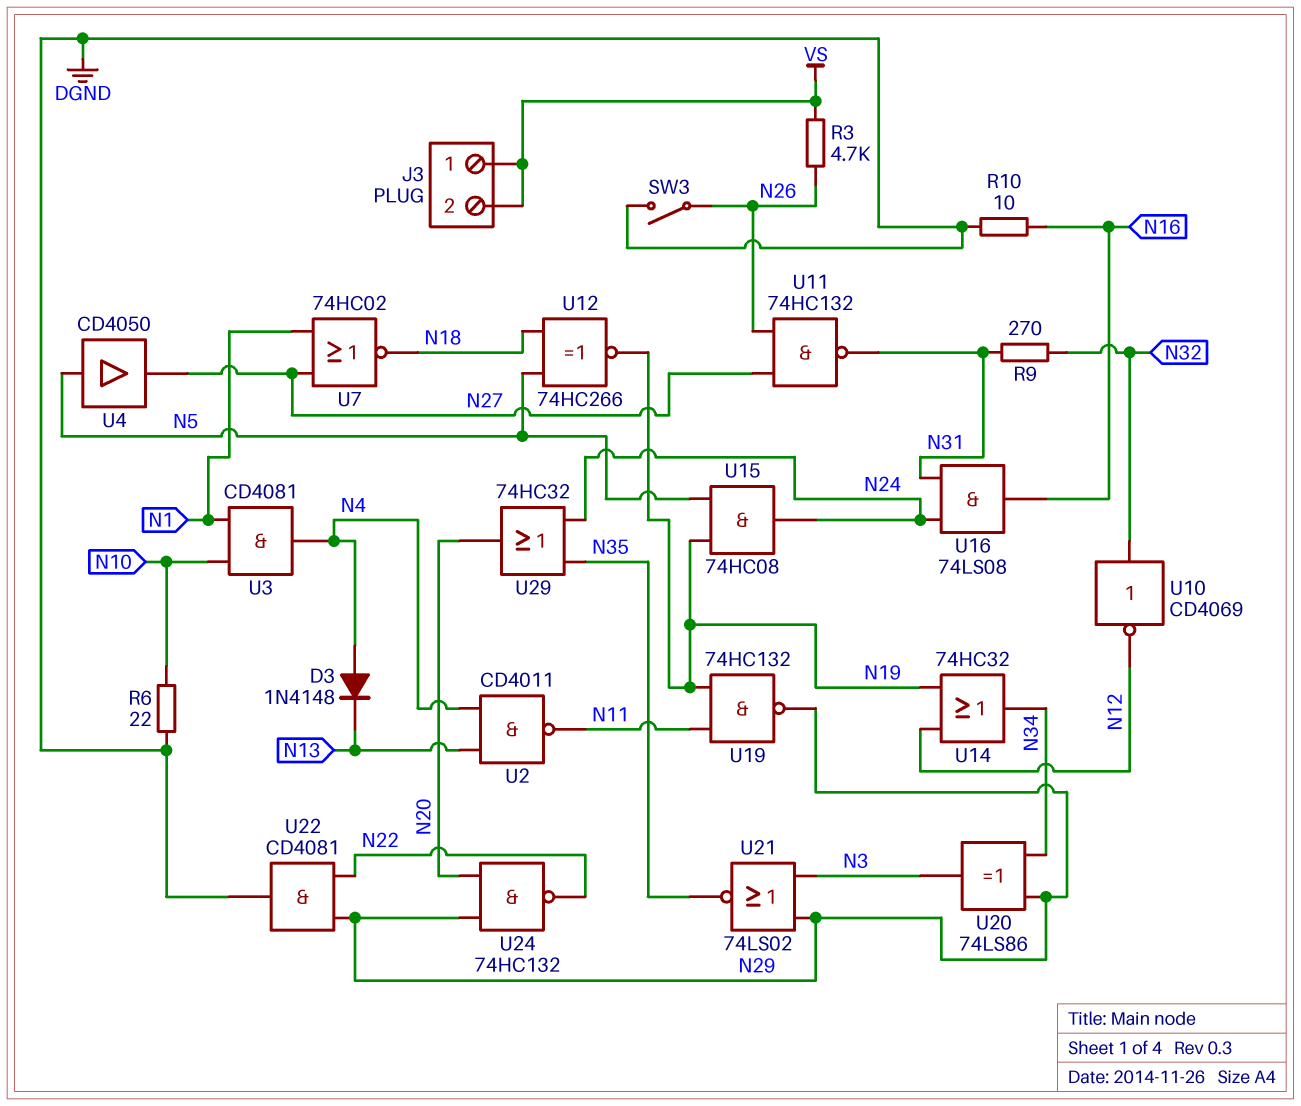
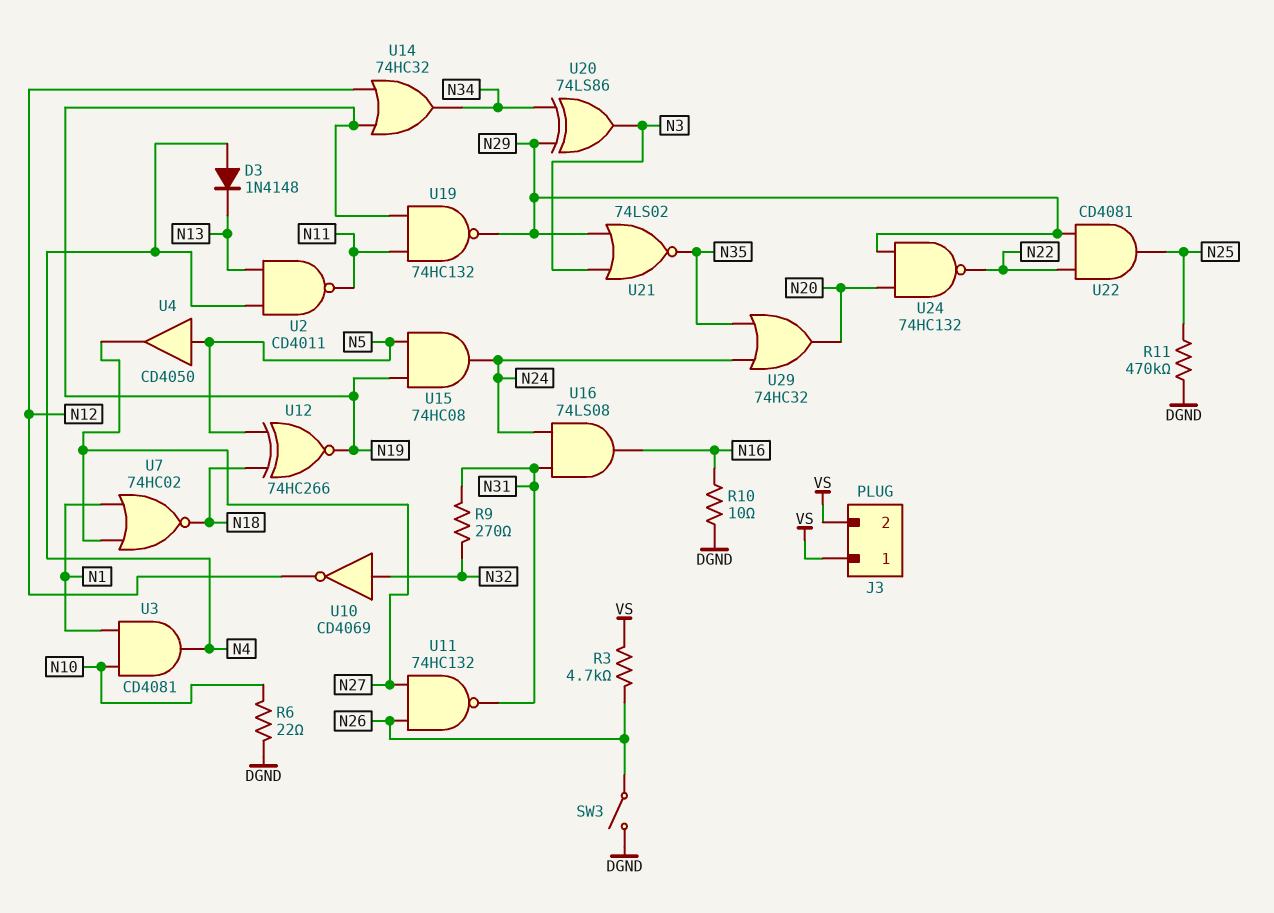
R11: none -> 470k (DGND, N25)
U22: AND CD4081 (in N22, in N29, out DGND) -> AND CD4081 (in N22, in N29, out N25)

